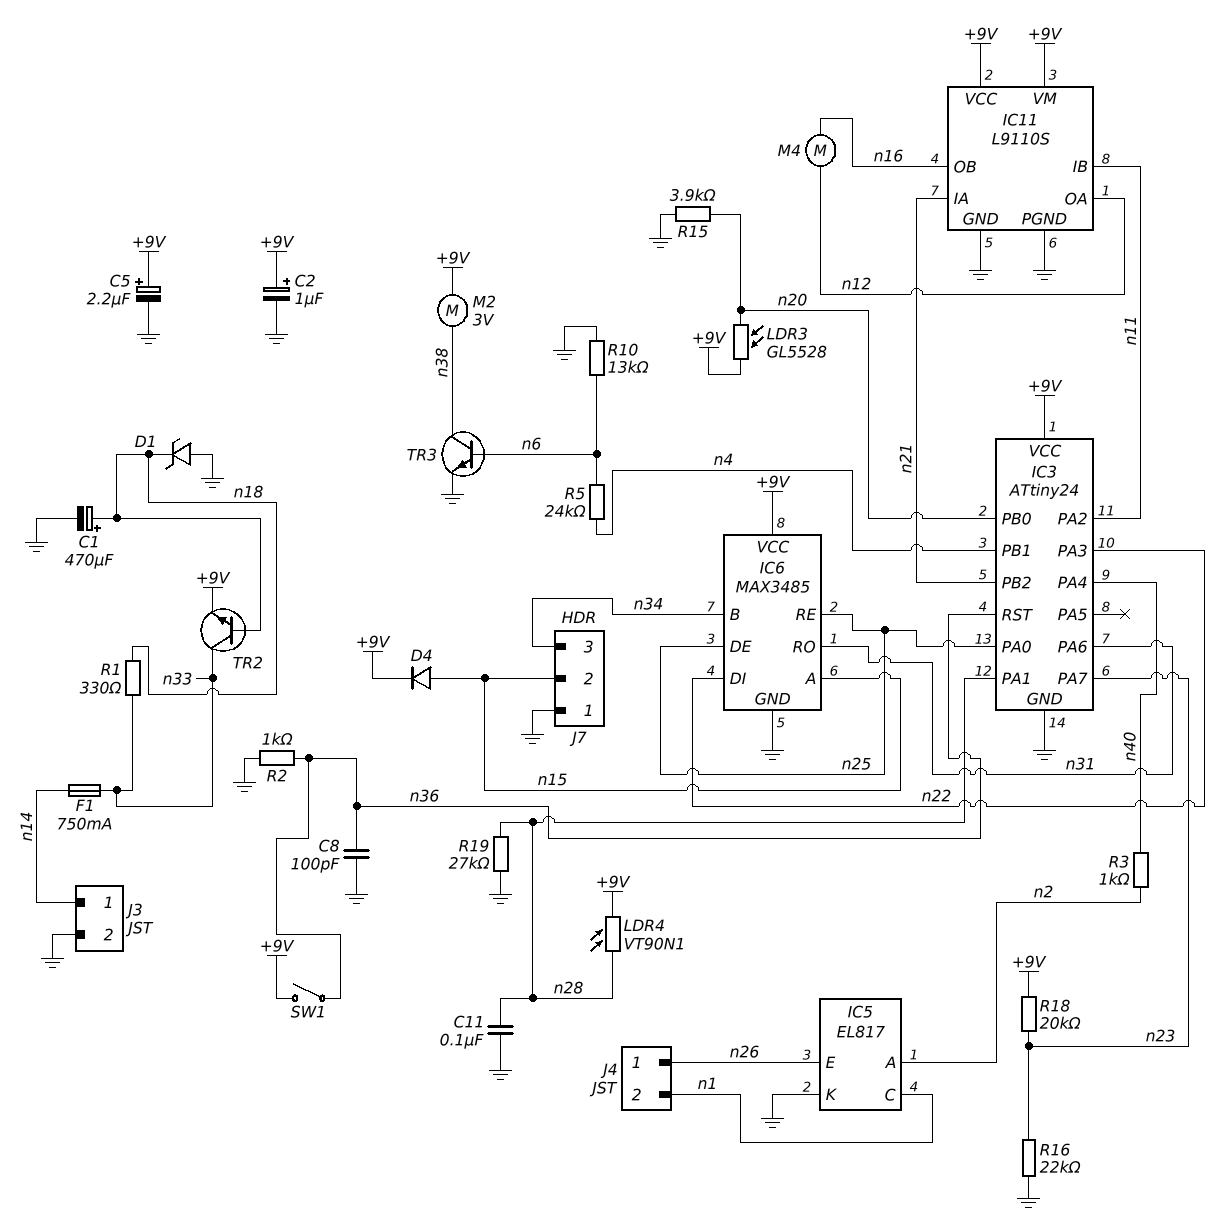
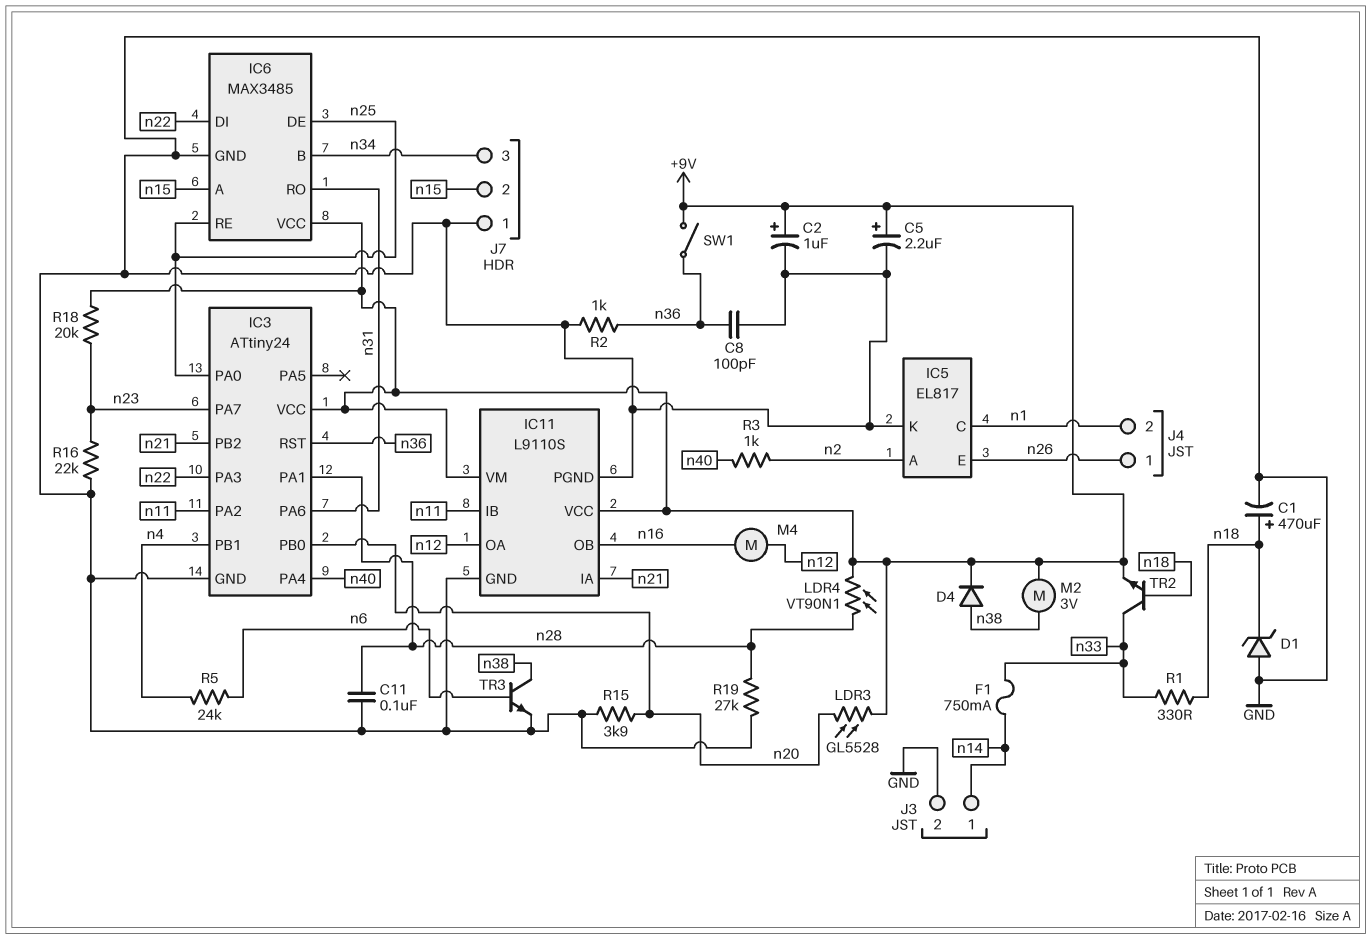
D4: diode (A n15, K +9V) -> diode (A n38, K +9V)
R10: 13k (GND, n6) -> none

